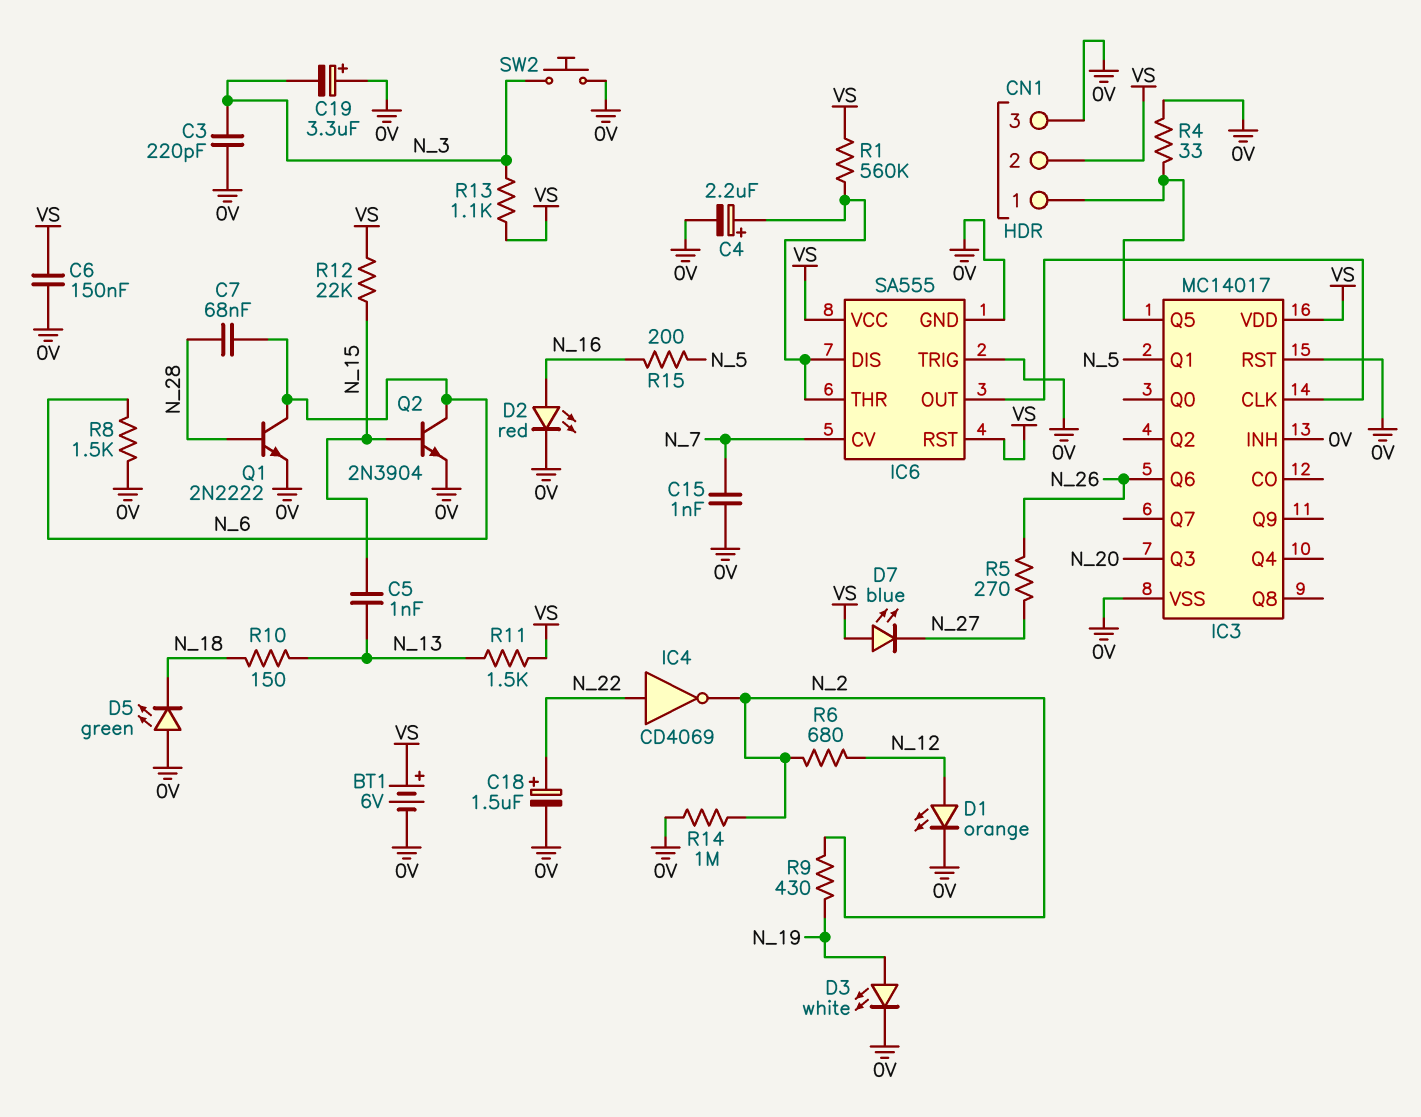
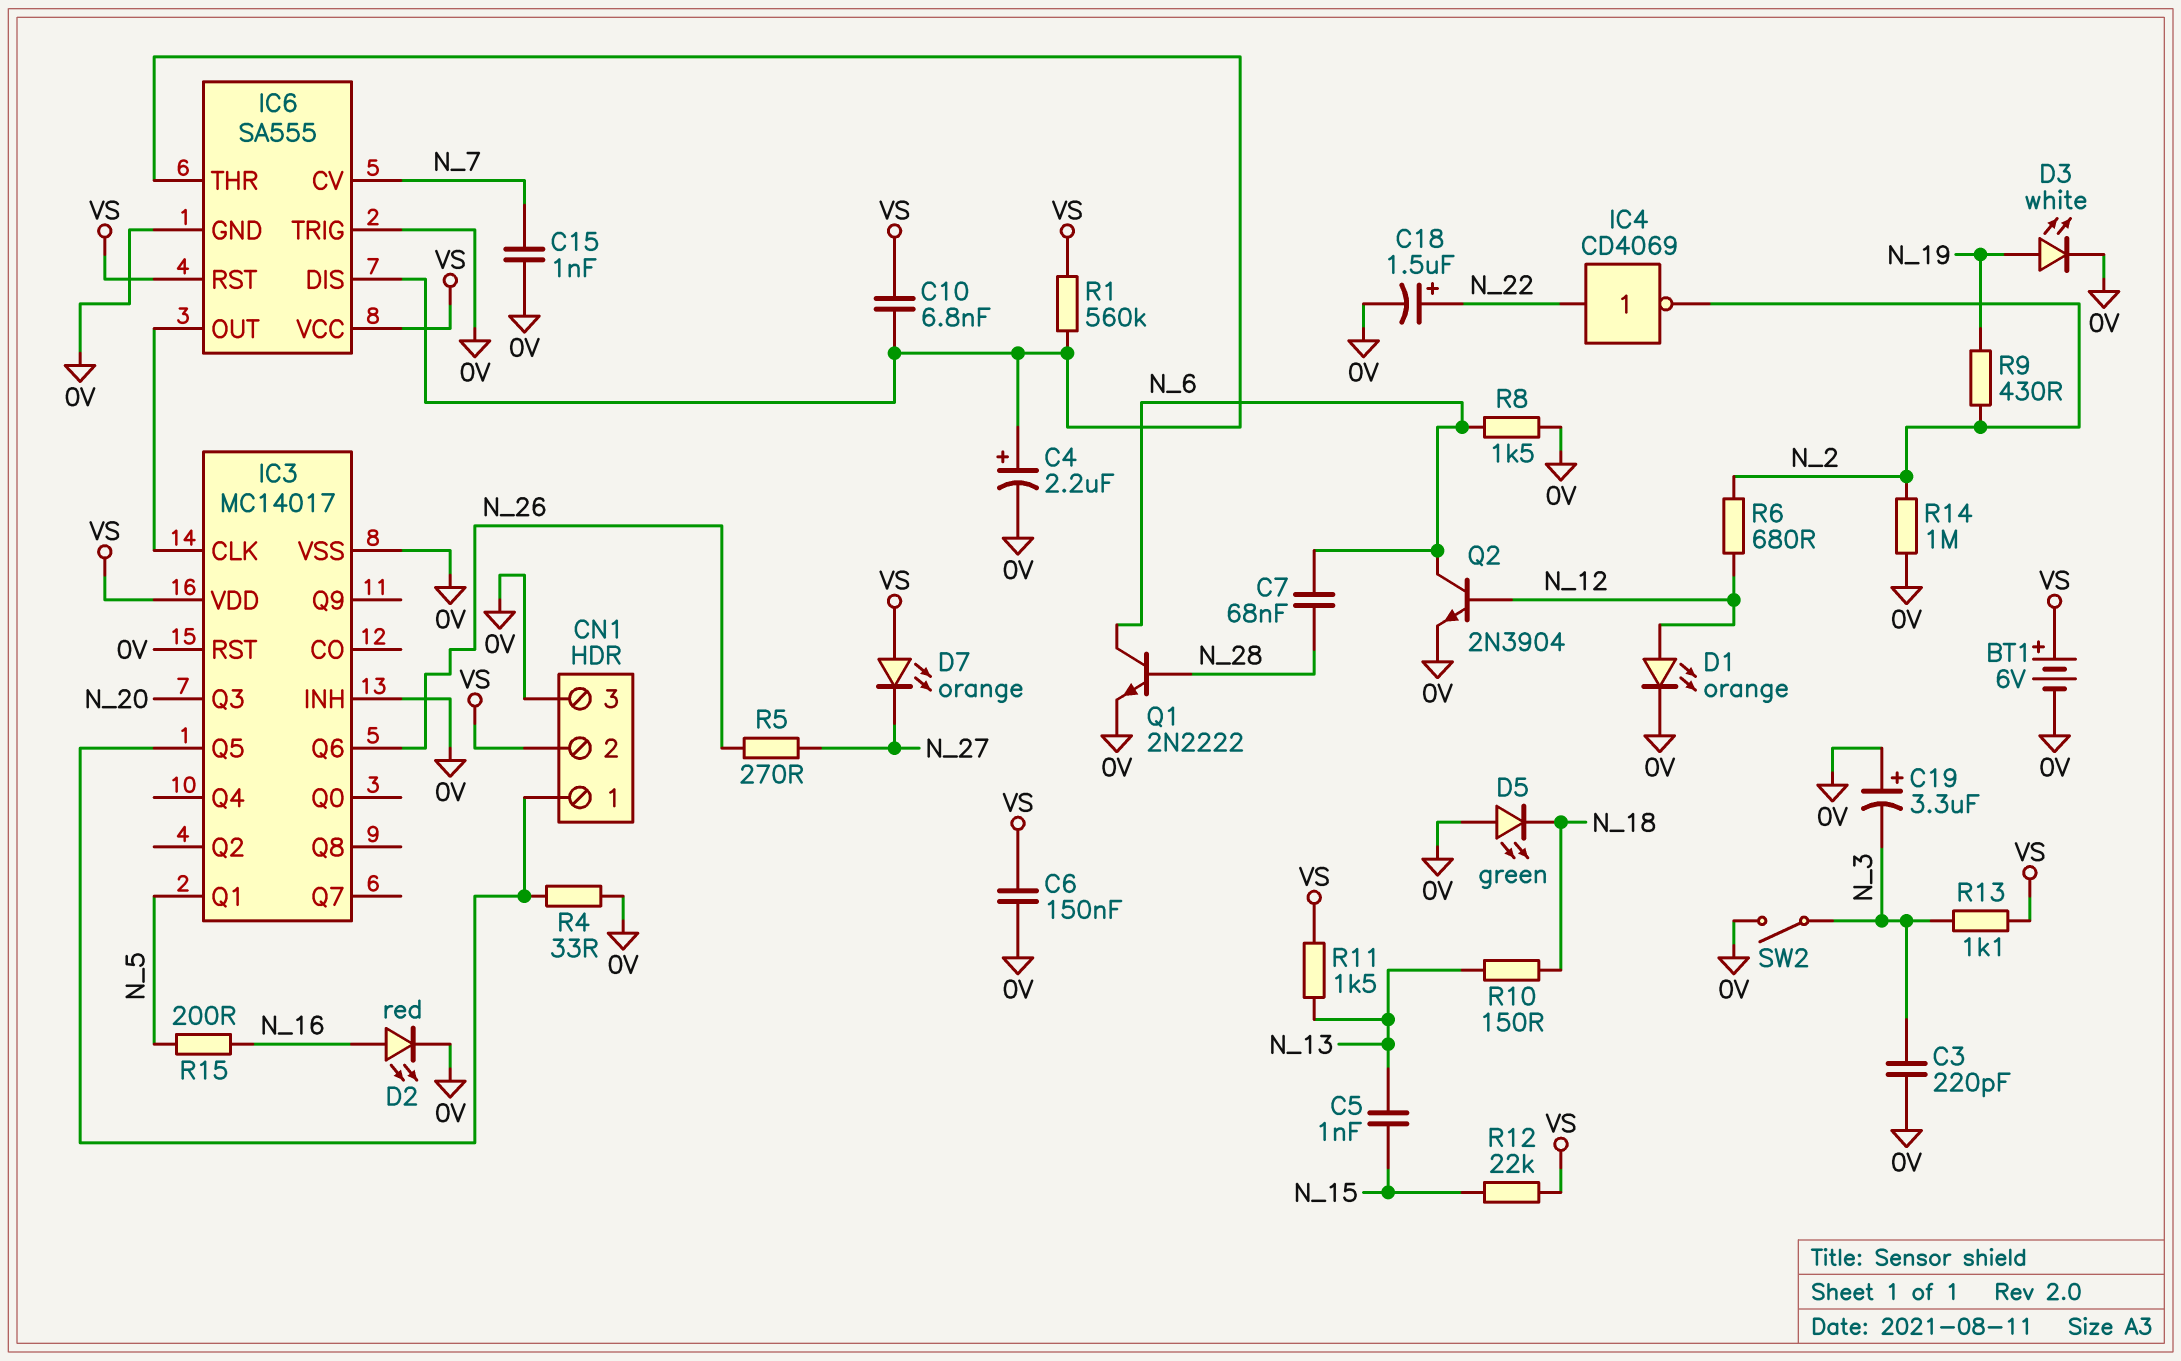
C10: none -> 6.8nF (IC6/DIS, VS)
D7: LED blue (A VS, K N_27) -> LED orange (A VS, K N_27)
Q2: NPN 2N3904 (B N_15, C N_6, E 0V) -> NPN 2N3904 (B N_12, C N_6, E 0V)
SW2: button (0V, N_3) -> switch (0V, N_3)

